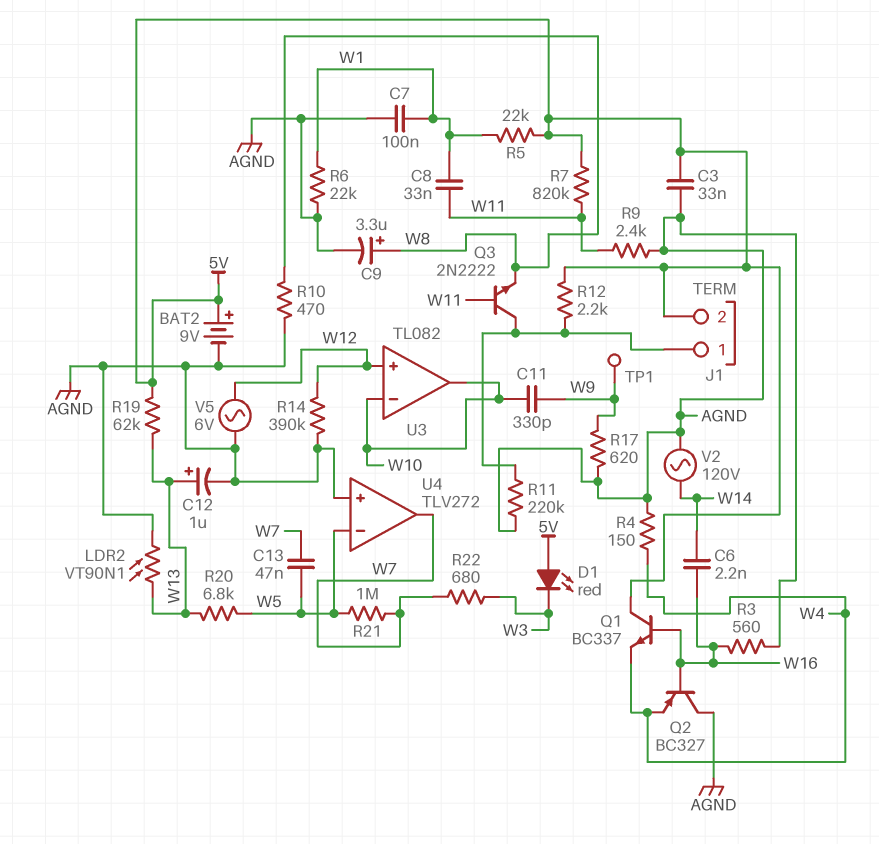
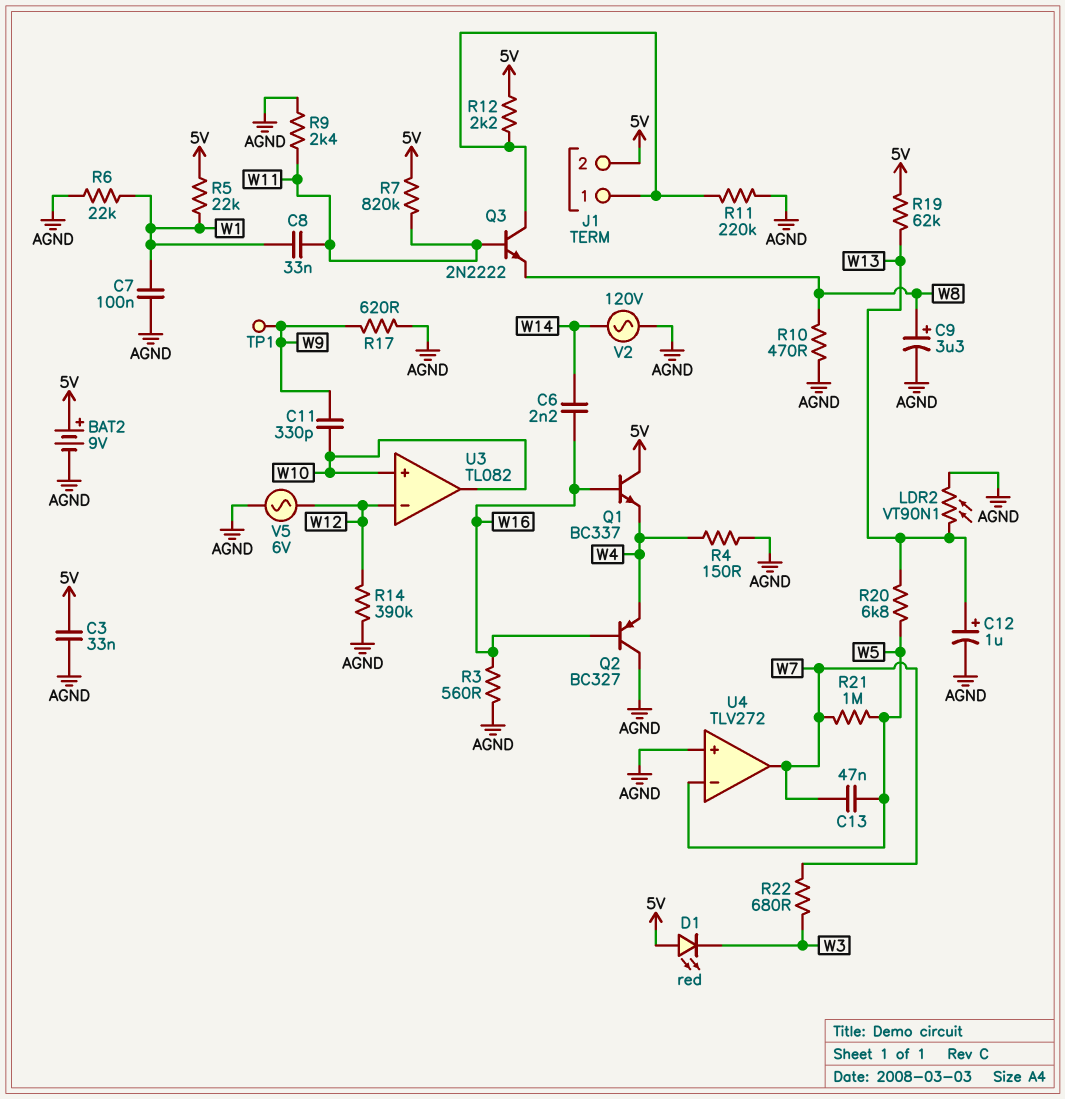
U3 pin in+: W12 -> W10
U3 pin in-: W10 -> W12

